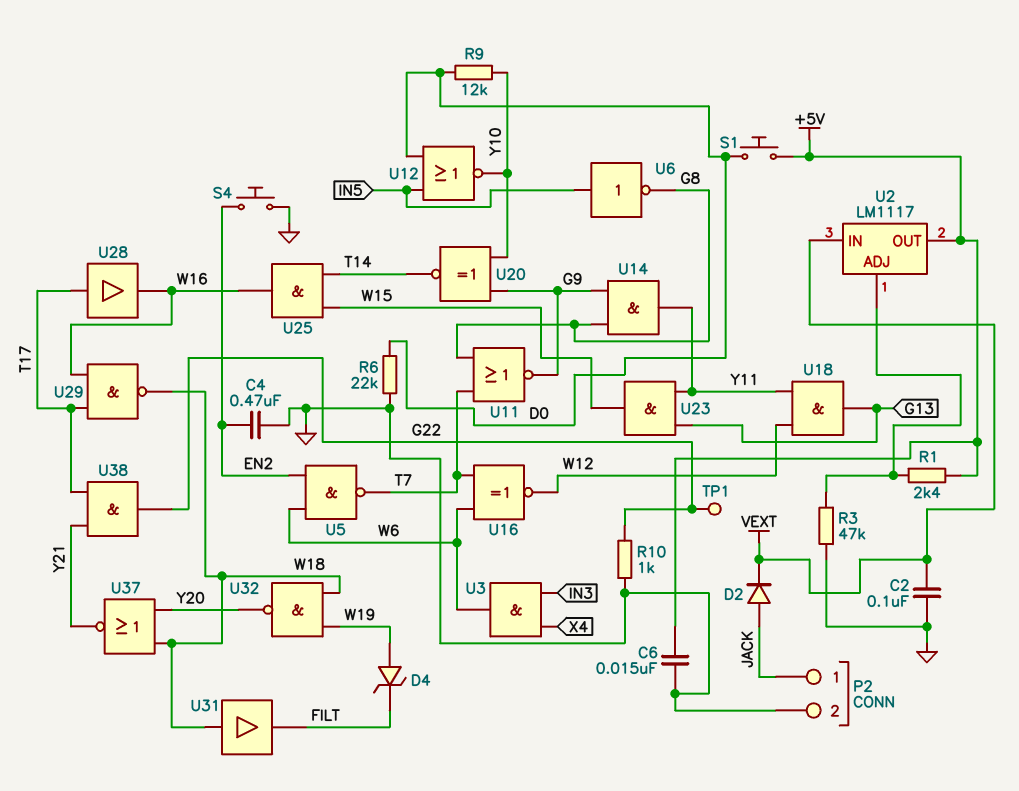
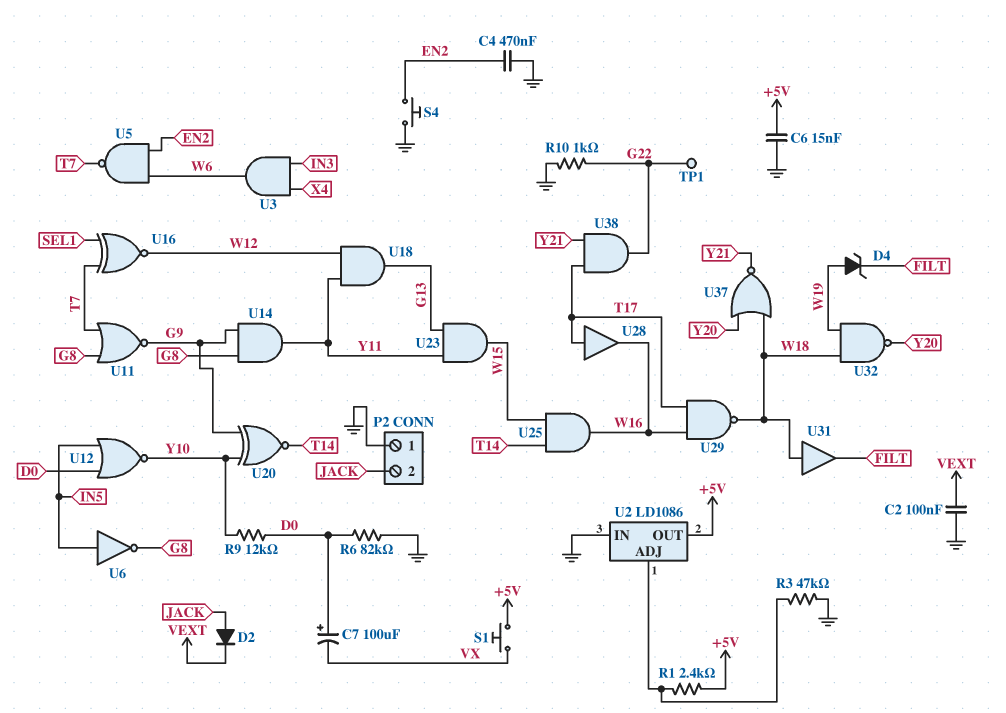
C7: none -> 100uF (plus D0, minus VX)
P2 pin 1: JACK -> GND
P2 pin 2: GND -> JACK
R6: 22k (D0, GND) -> 82k (D0, GND)
S1: button (+5V, D0) -> button (+5V, VX)
U2: LM1117 -> LD1086
U2 pin IN: VEXT -> GND
U16: XNOR (in T7, in W6, out W12) -> XNOR (in SEL1, in T7, out W12)

